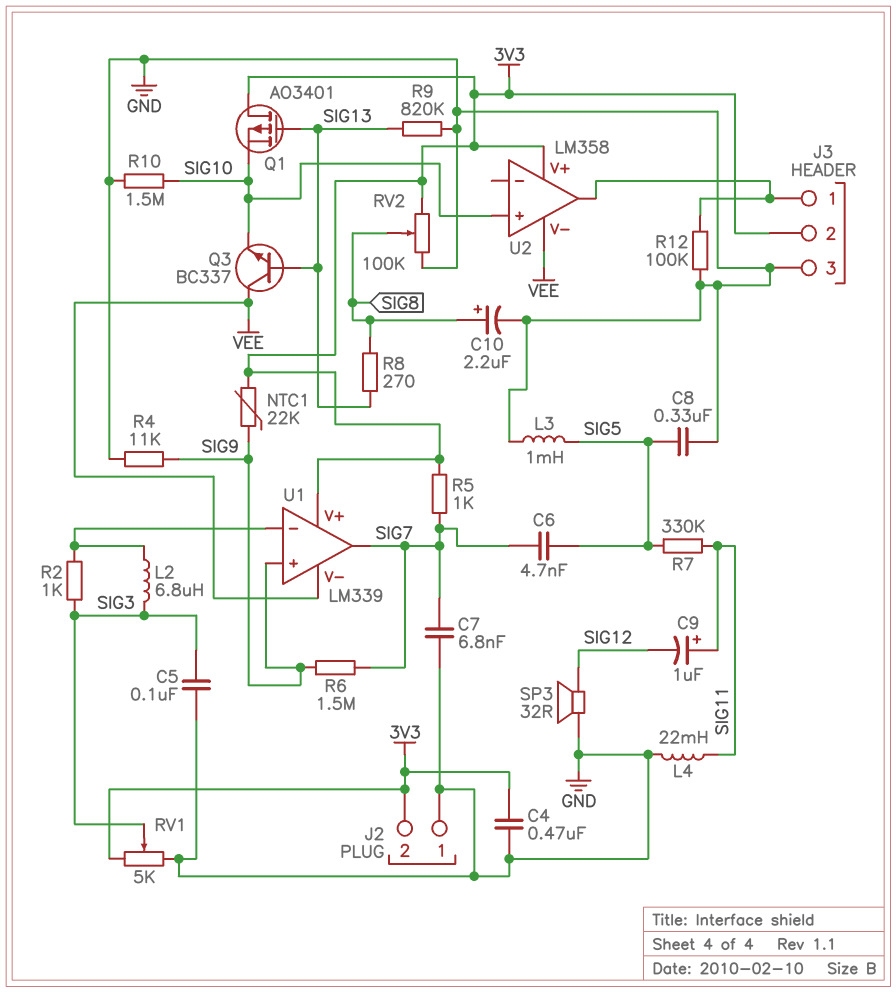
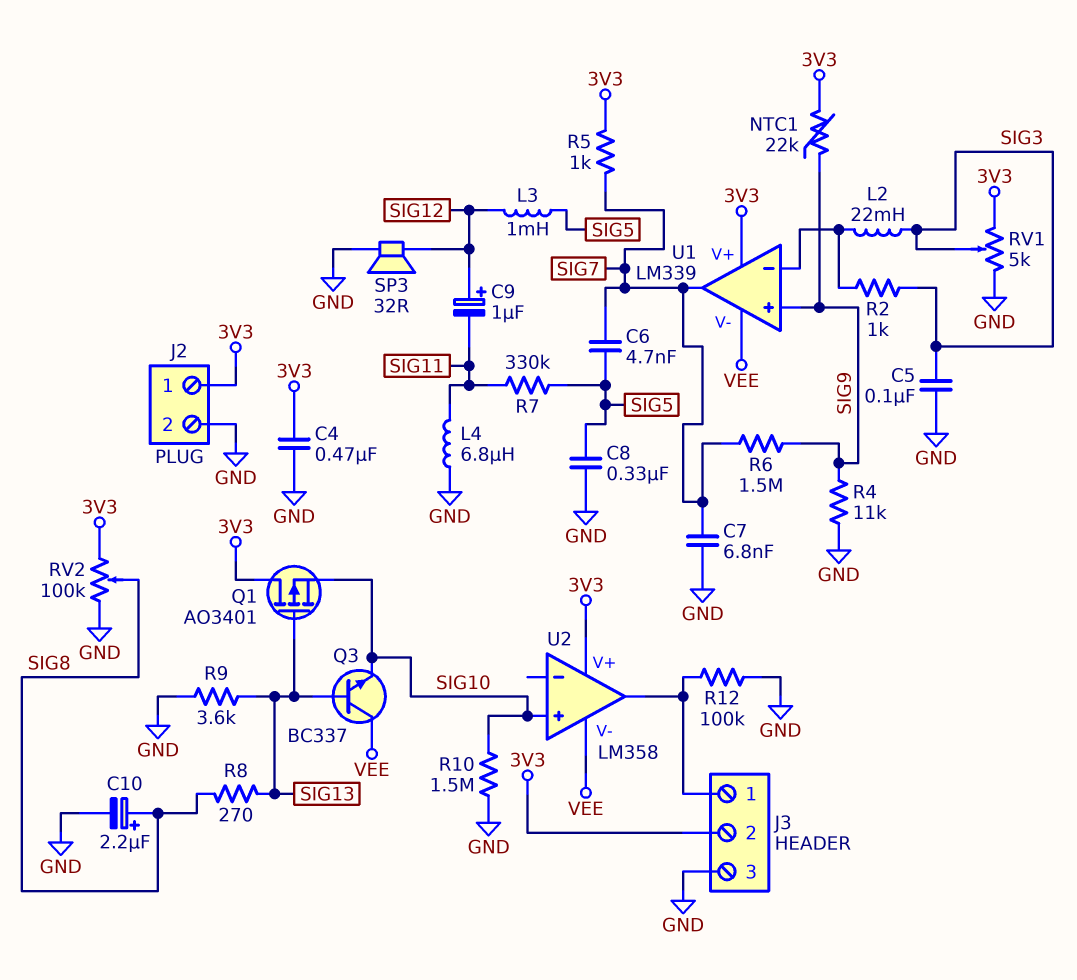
C9: 1uF (plus SIG11, minus SIG12) -> 1uF (plus SIG12, minus SIG11)
J2 pin 1: GND -> 3V3
J2 pin 2: 3V3 -> GND
L2: 6.8uH (SIG3, U1/in-) -> 22mH (SIG3, U1/in-)
L3: 1mH (GND, SIG5) -> 1mH (SIG5, SIG12)
L4: 22mH (GND, SIG11) -> 6.8uH (GND, SIG11)
R9: 820k (GND, SIG13) -> 3.6k (GND, SIG13)

